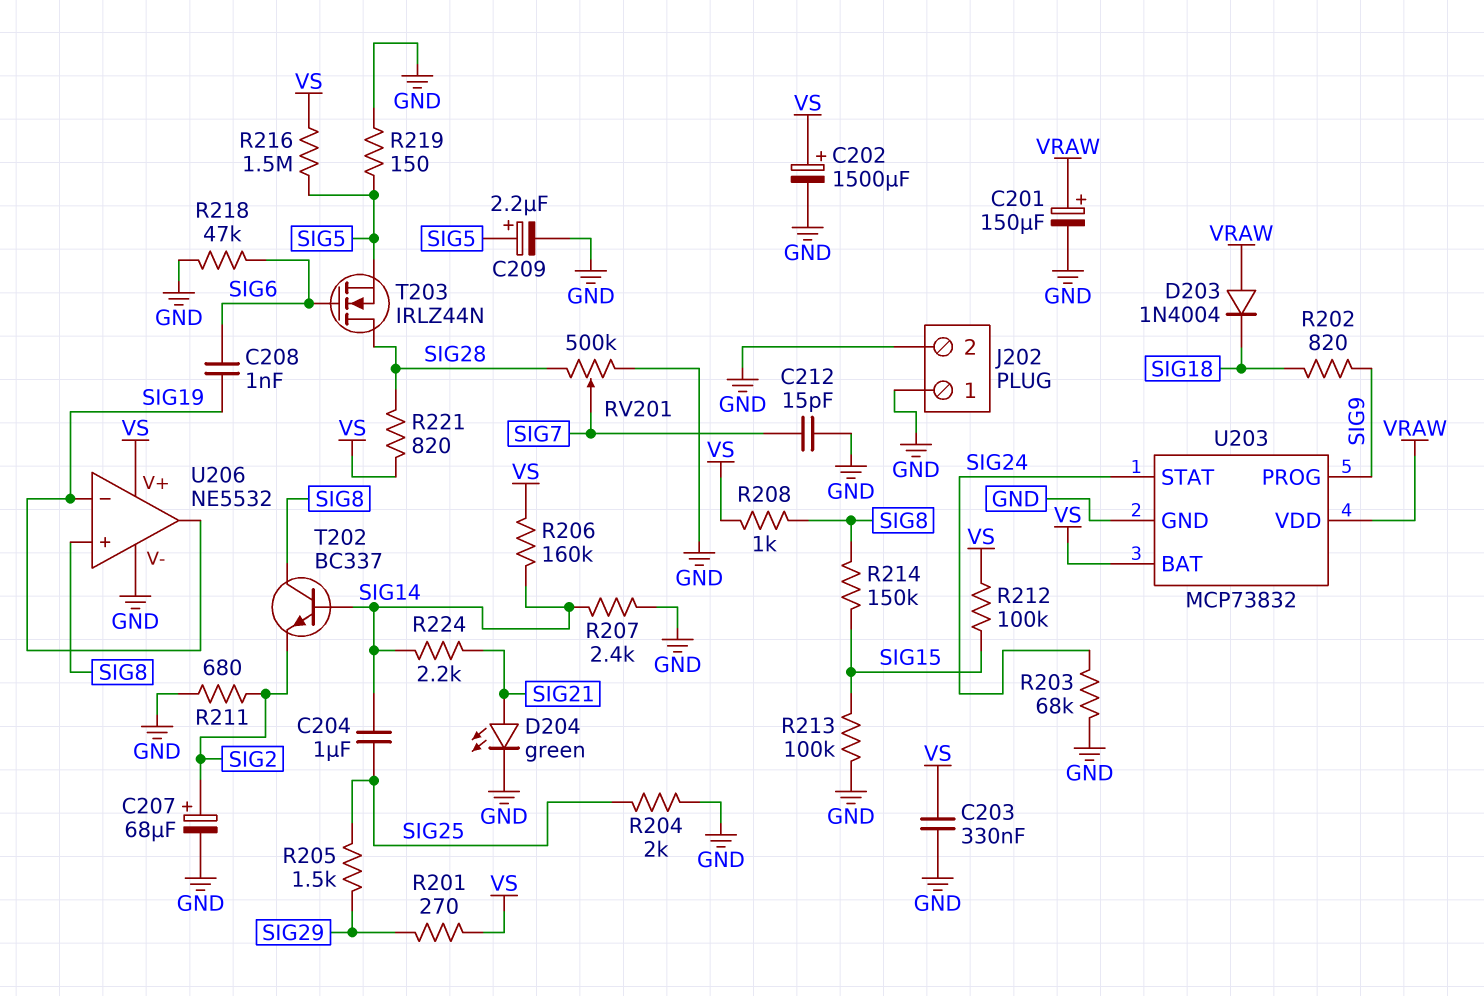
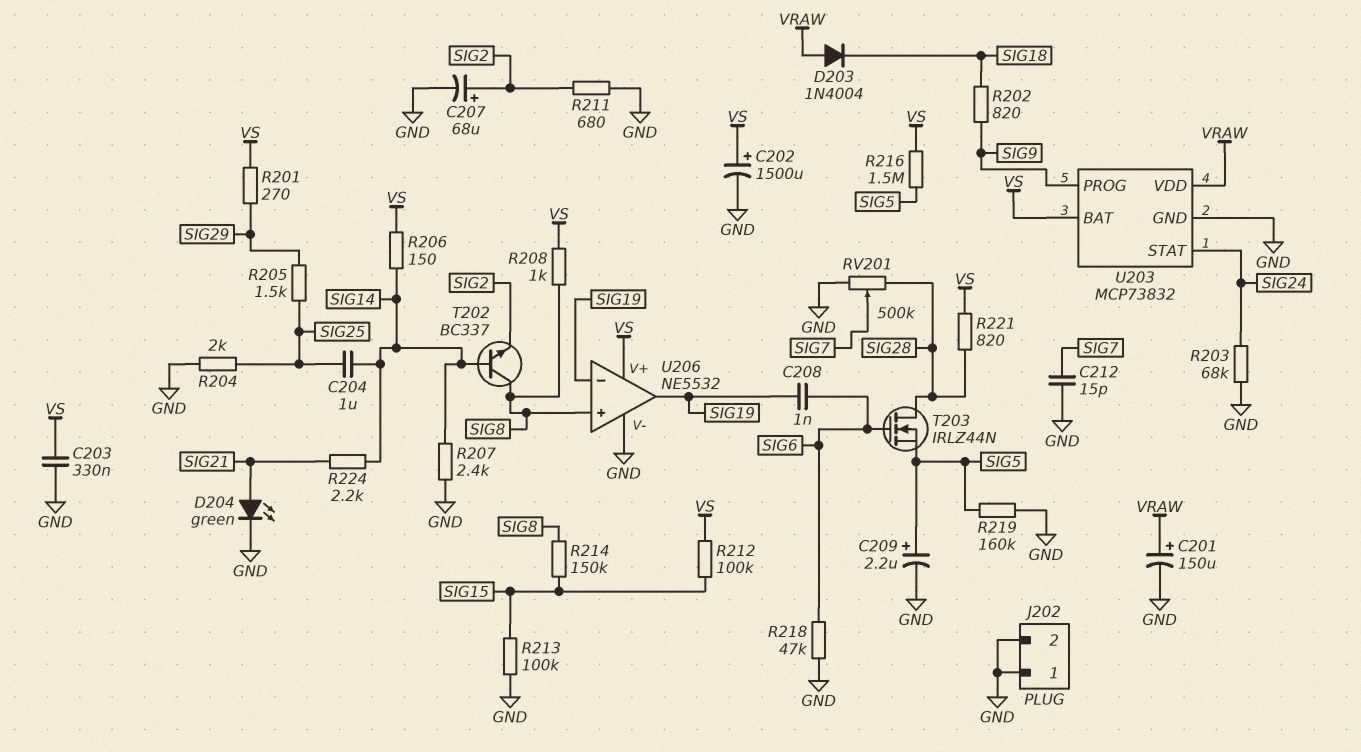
R206: 160k (SIG14, VS) -> 150 (SIG14, VS)
R219: 150 (GND, SIG5) -> 160k (GND, SIG5)

